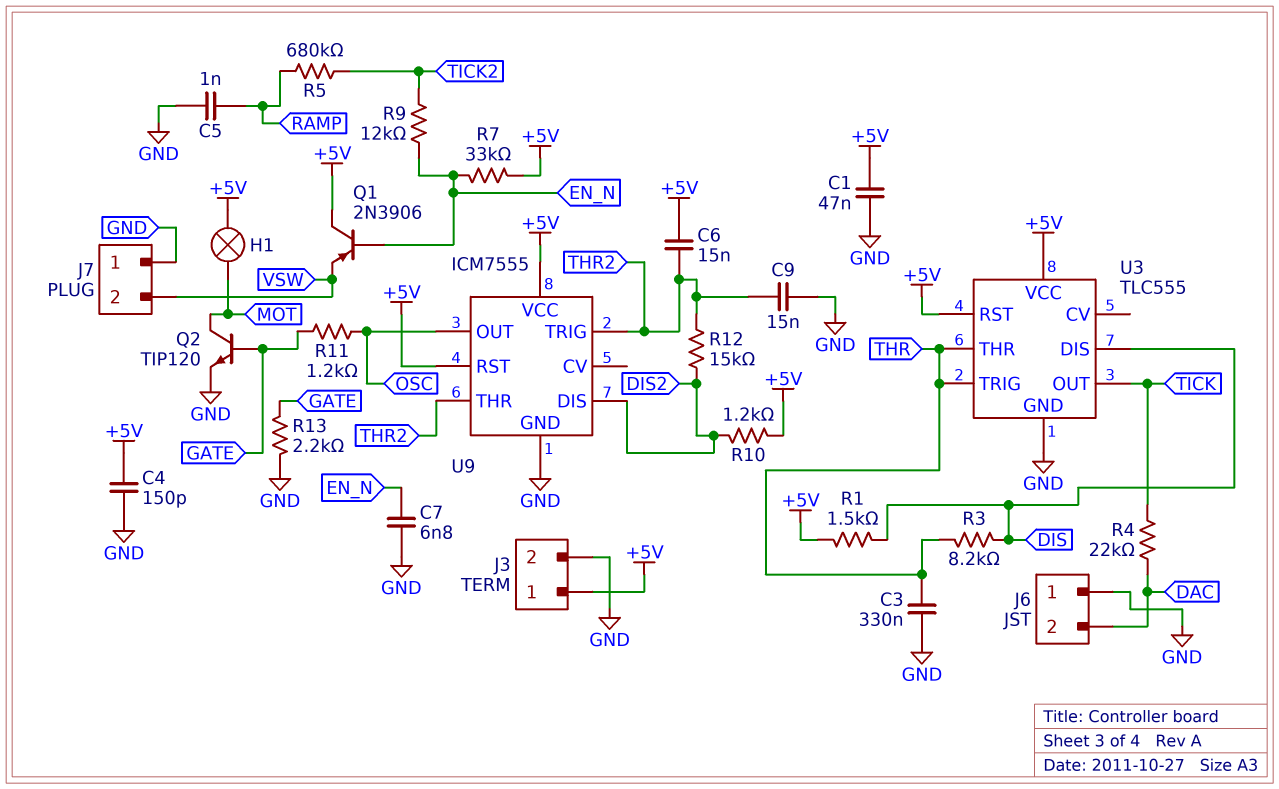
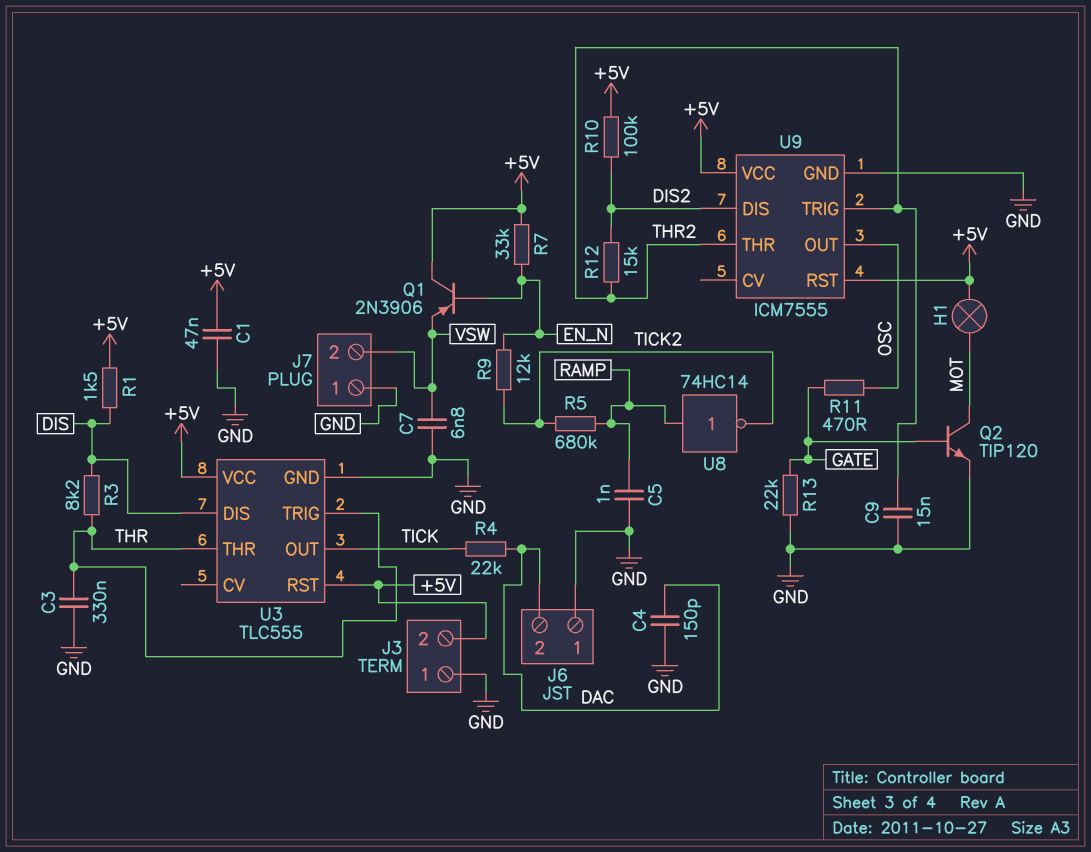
C4: 150pF (+5V, GND) -> 150pF (DAC, GND)
C6: 15nF (+5V, THR2) -> none
C7: 6.8nF (EN_N, GND) -> 6.8nF (GND, VSW)
J3 pin 1: +5V -> GND
J3 pin 2: GND -> +5V
R10: 1.2k (+5V, DIS2) -> 100k (+5V, DIS2)
R11: 1.2k (GATE, OSC) -> 470 (GATE, OSC)
R13: 2.2k (GATE, GND) -> 22k (GATE, GND)
U8: none -> NOT 74HC14 (in RAMP, out TICK2)

